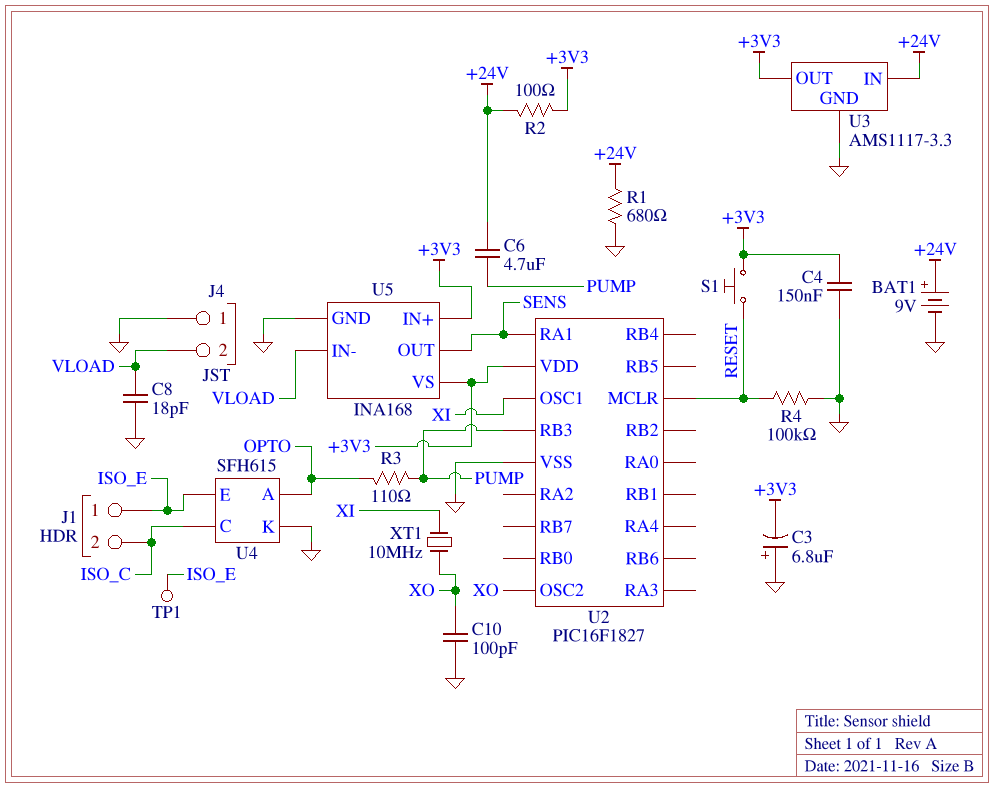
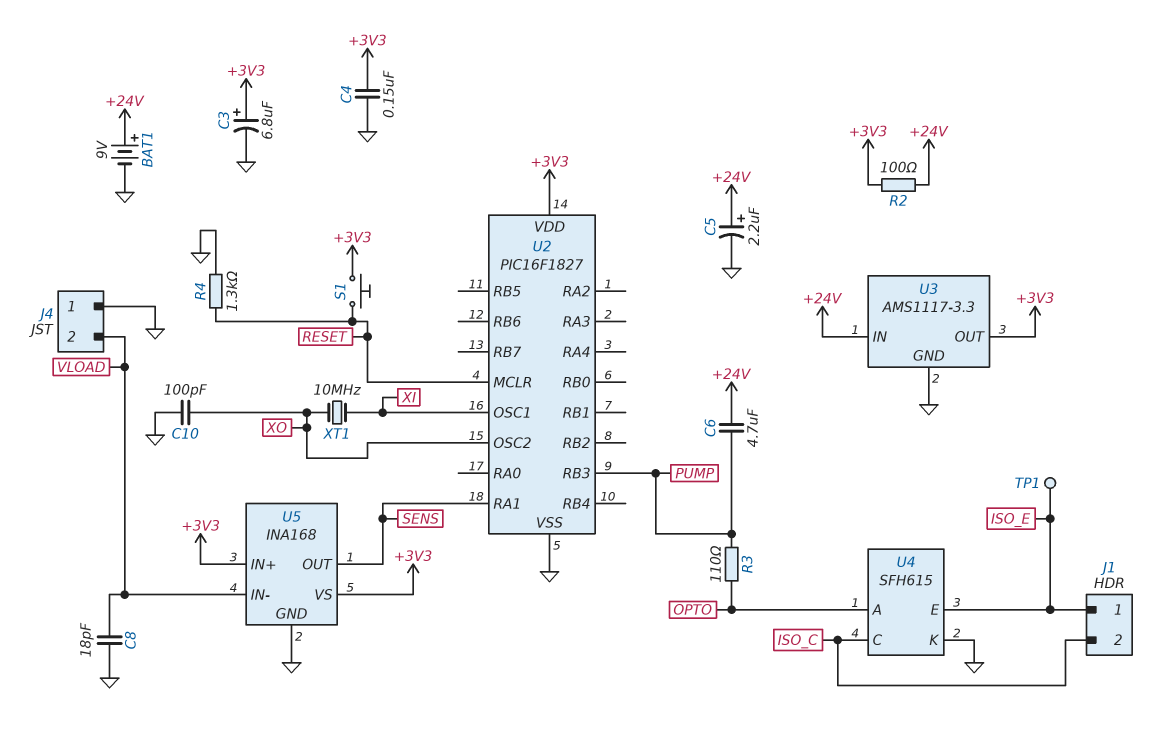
C3: 6.8uF (plus GND, minus +3V3) -> 6.8uF (plus +3V3, minus GND)
C5: none -> 2.2uF (plus +24V, minus GND)
R1: 680 (+24V, GND) -> none
R4: 100k (GND, RESET) -> 1.3k (GND, RESET)

